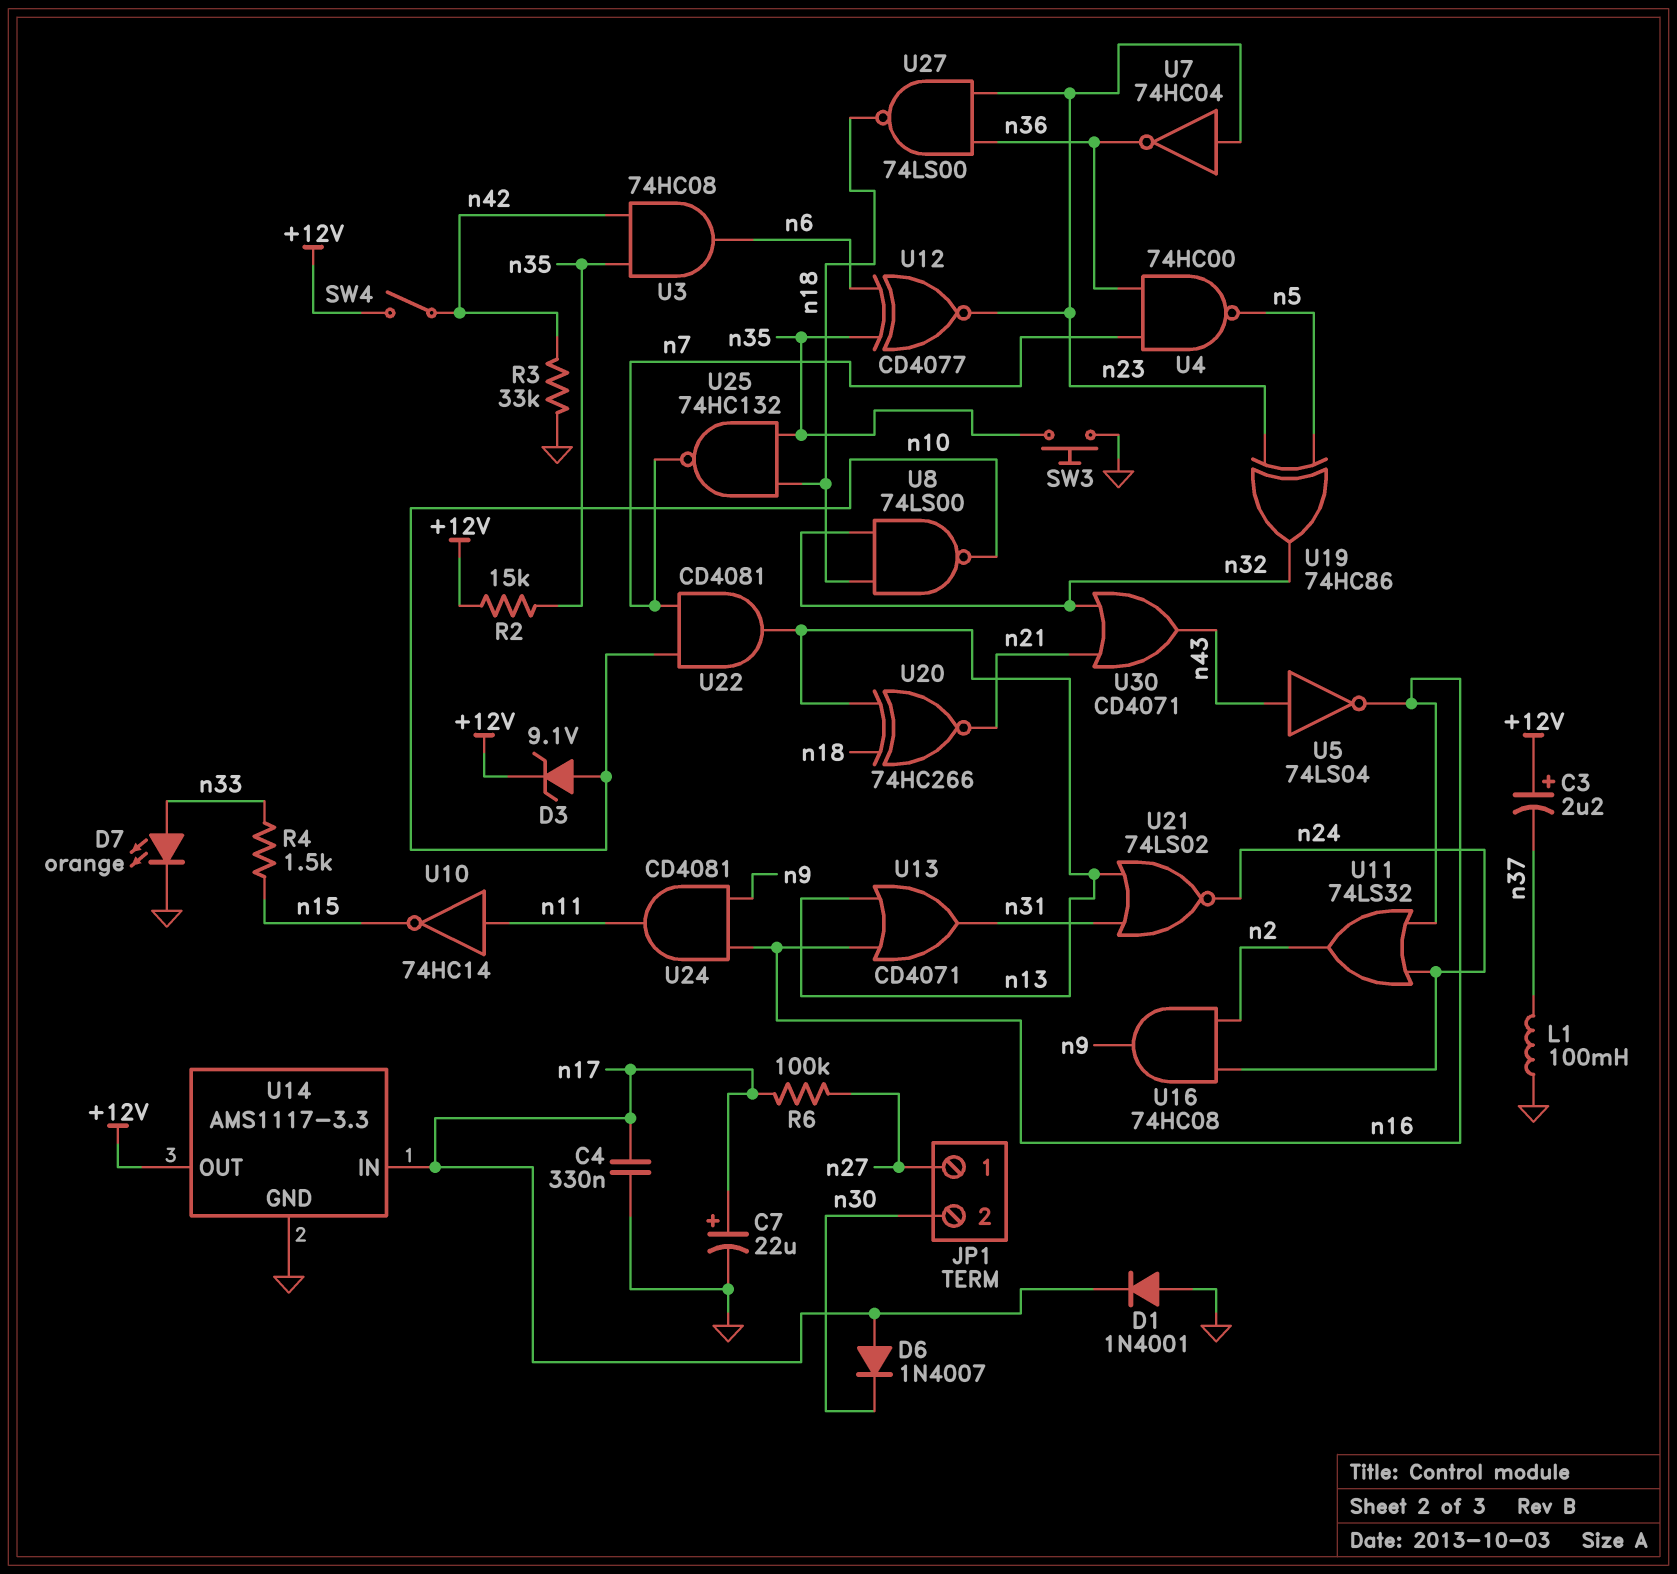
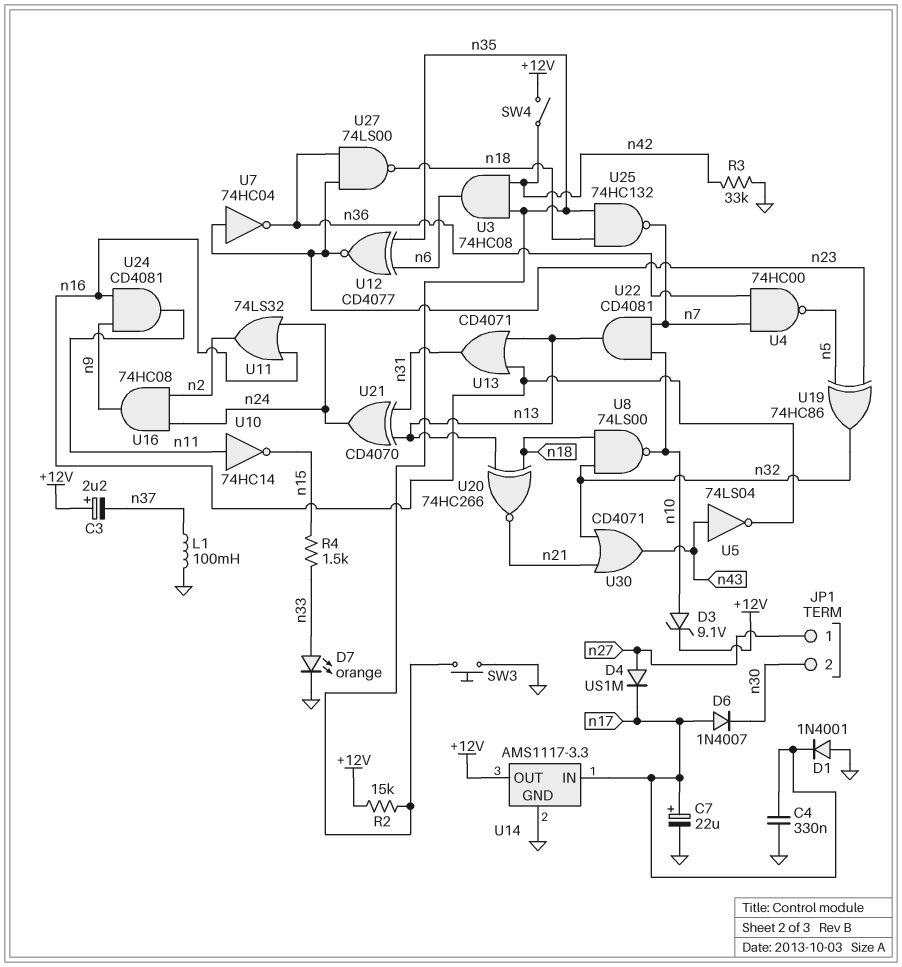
D4: none -> diode US1M (A n27, K n17)
R6: 100k (n17, n27) -> none
U21: NOR 74LS02 (in n13, in n31, out n24) -> XOR CD4070 (in n13, in n31, out n24)

